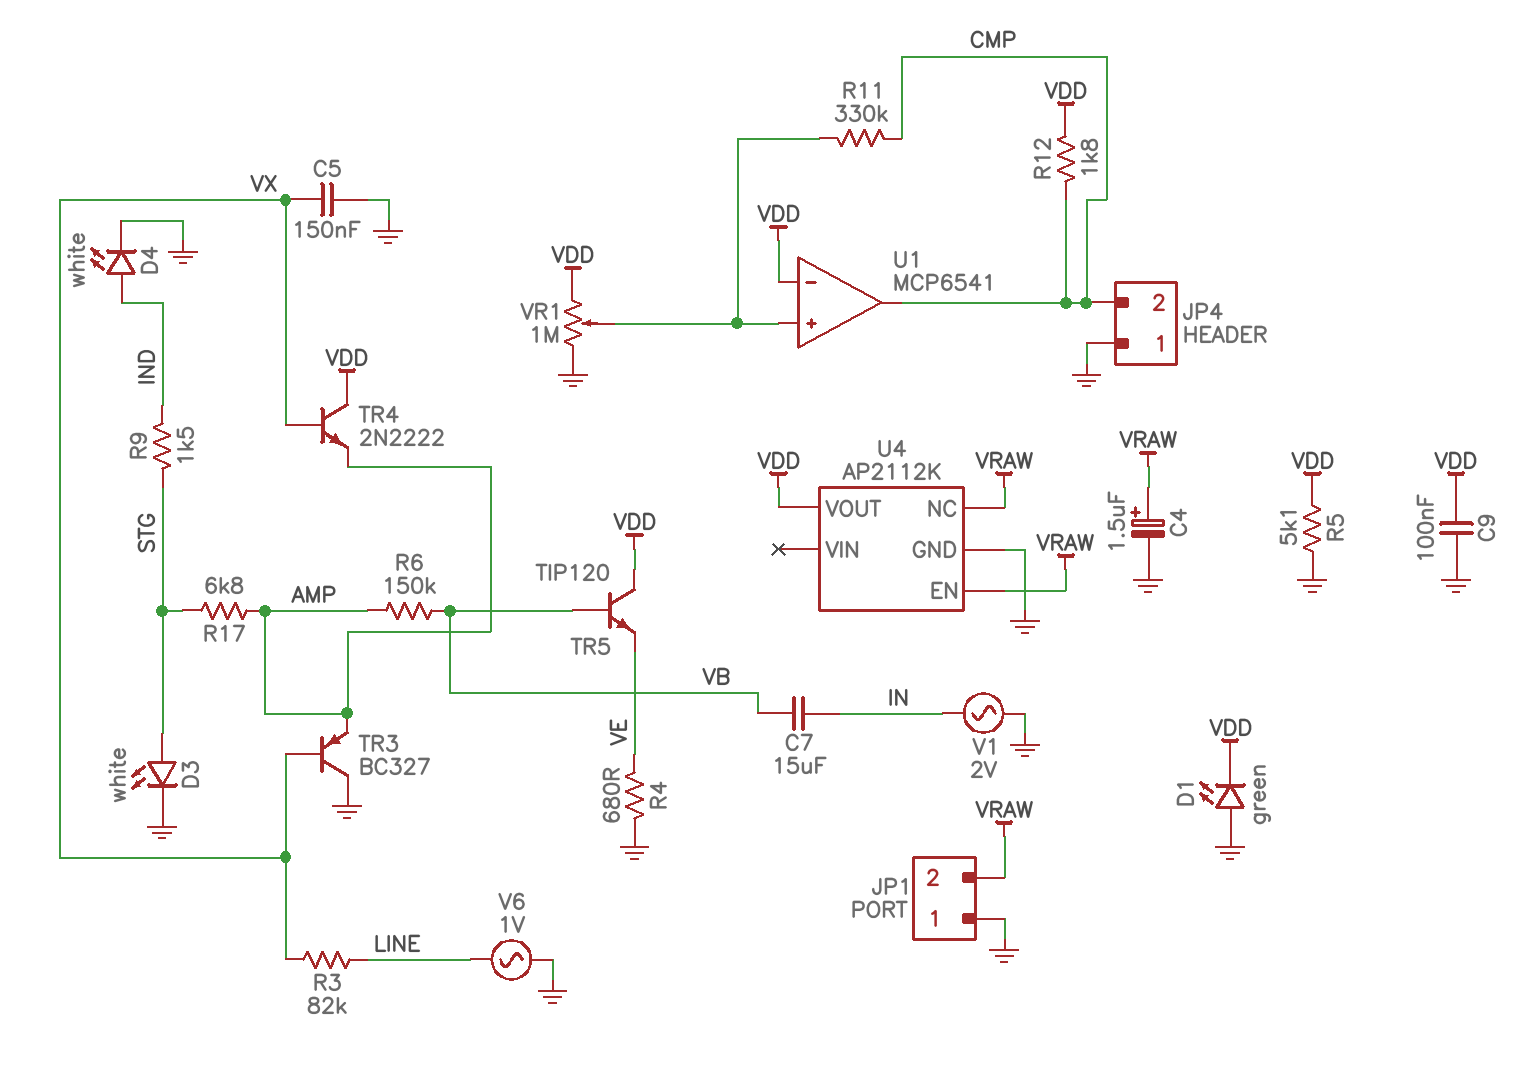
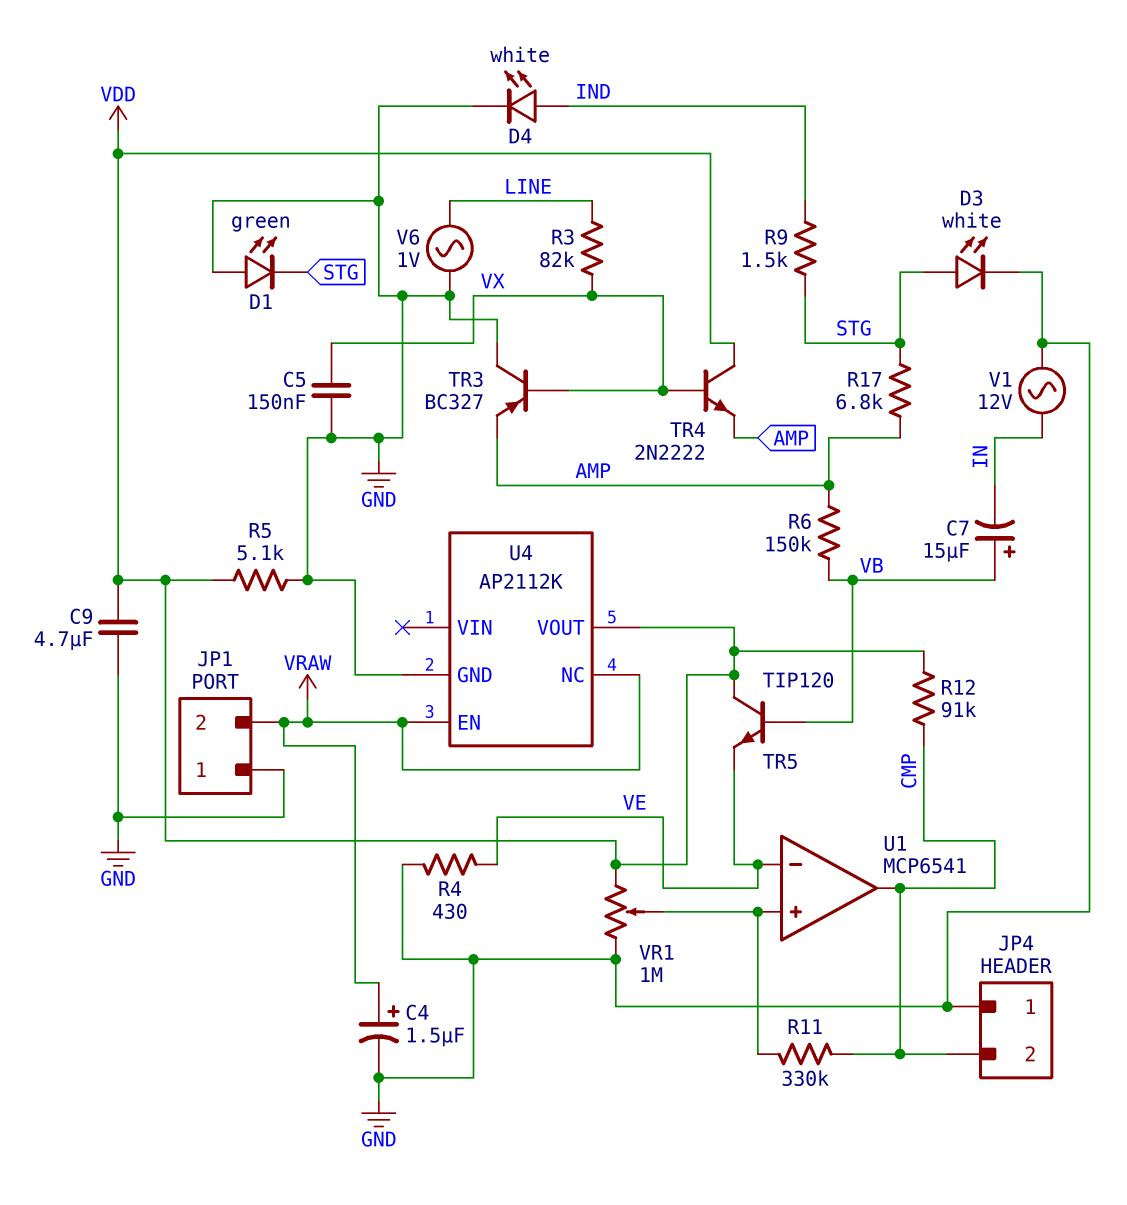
C7: 15uF (IN, VB) -> 15uF (plus VB, minus IN)
C9: 100nF (GND, VDD) -> 4.7uF (GND, VDD)
D1: LED green (A GND, K VDD) -> LED green (A GND, K STG)
R4: 680 (GND, VE) -> 430 (GND, VE)
R12: 1.8k (CMP, VDD) -> 91k (CMP, VDD)
U1 pin in-: VDD -> VE
V1: AC 2V (GND, IN) -> AC 12V (GND, IN)

